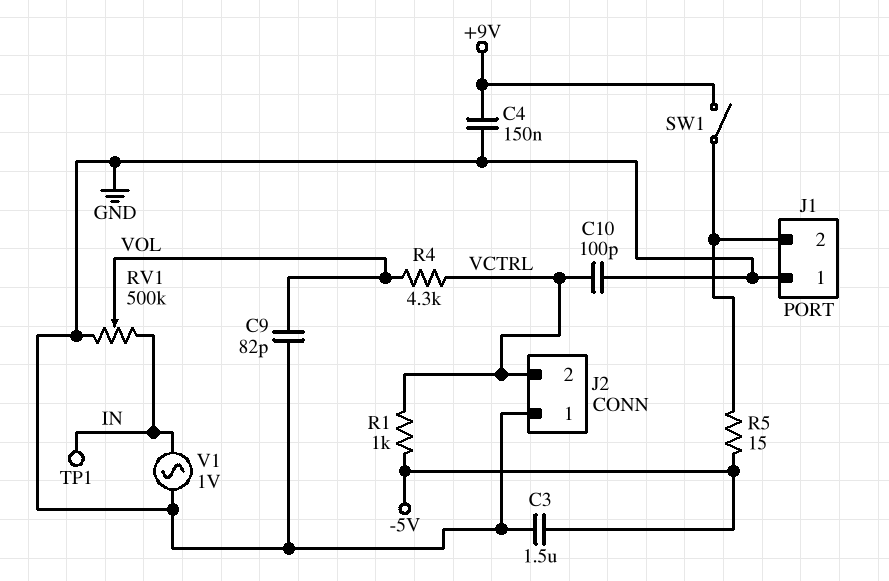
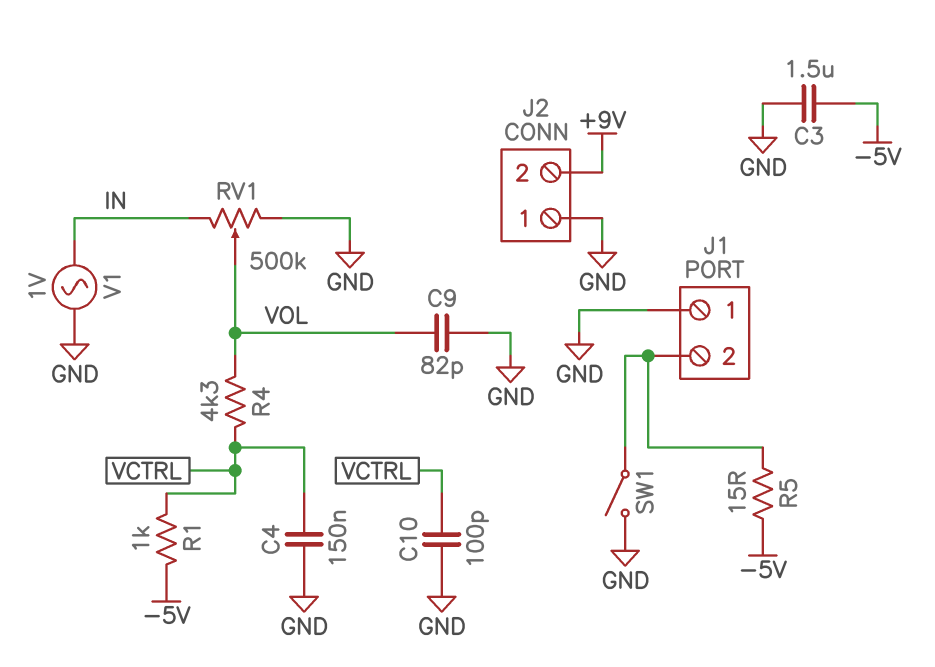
C4: 150nF (+9V, GND) -> 150nF (GND, VCTRL)
J2 pin 2: VCTRL -> +9V
SW1: switch (+9V, J1/2) -> switch (GND, J1/2)
TP1: test point (IN) -> none

